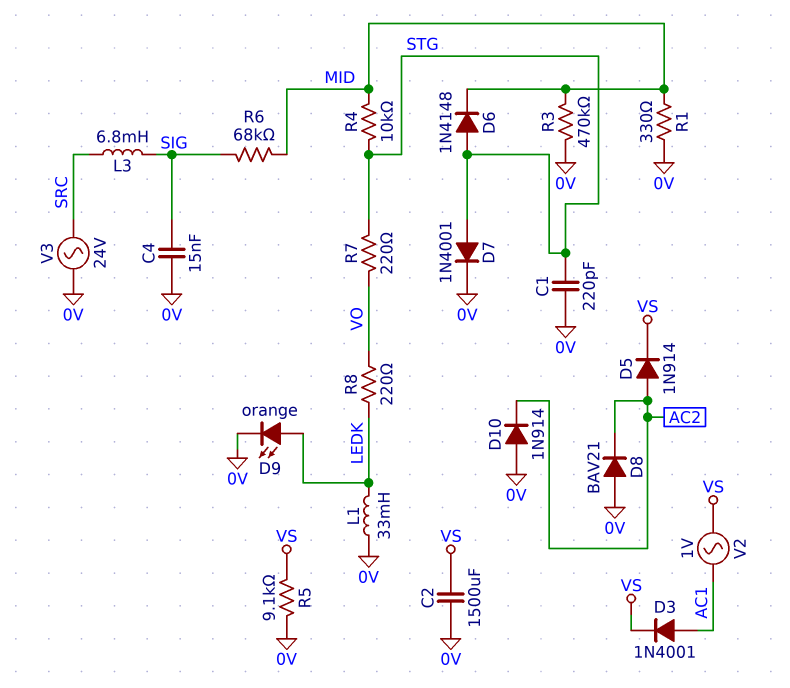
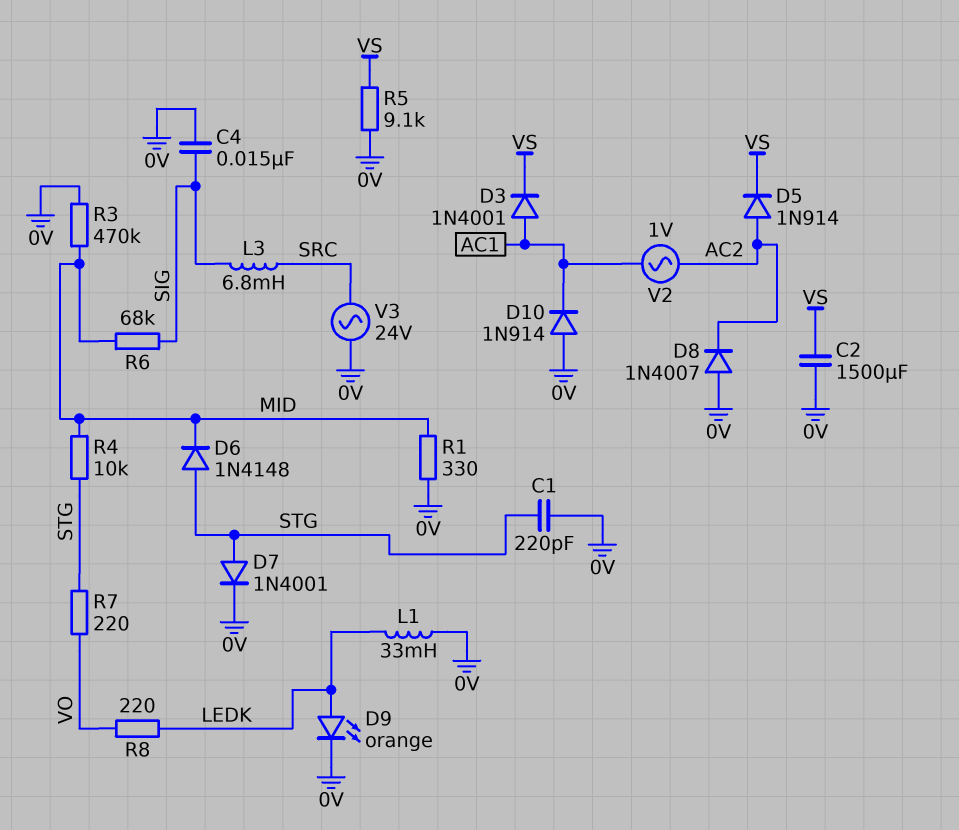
D8: diode BAV21 (A 0V, K AC2) -> diode 1N4007 (A 0V, K AC2)
D10: diode 1N914 (A 0V, K AC2) -> diode 1N914 (A 0V, K AC1)
V2: AC 1V (AC1, VS) -> AC 1V (AC1, AC2)

